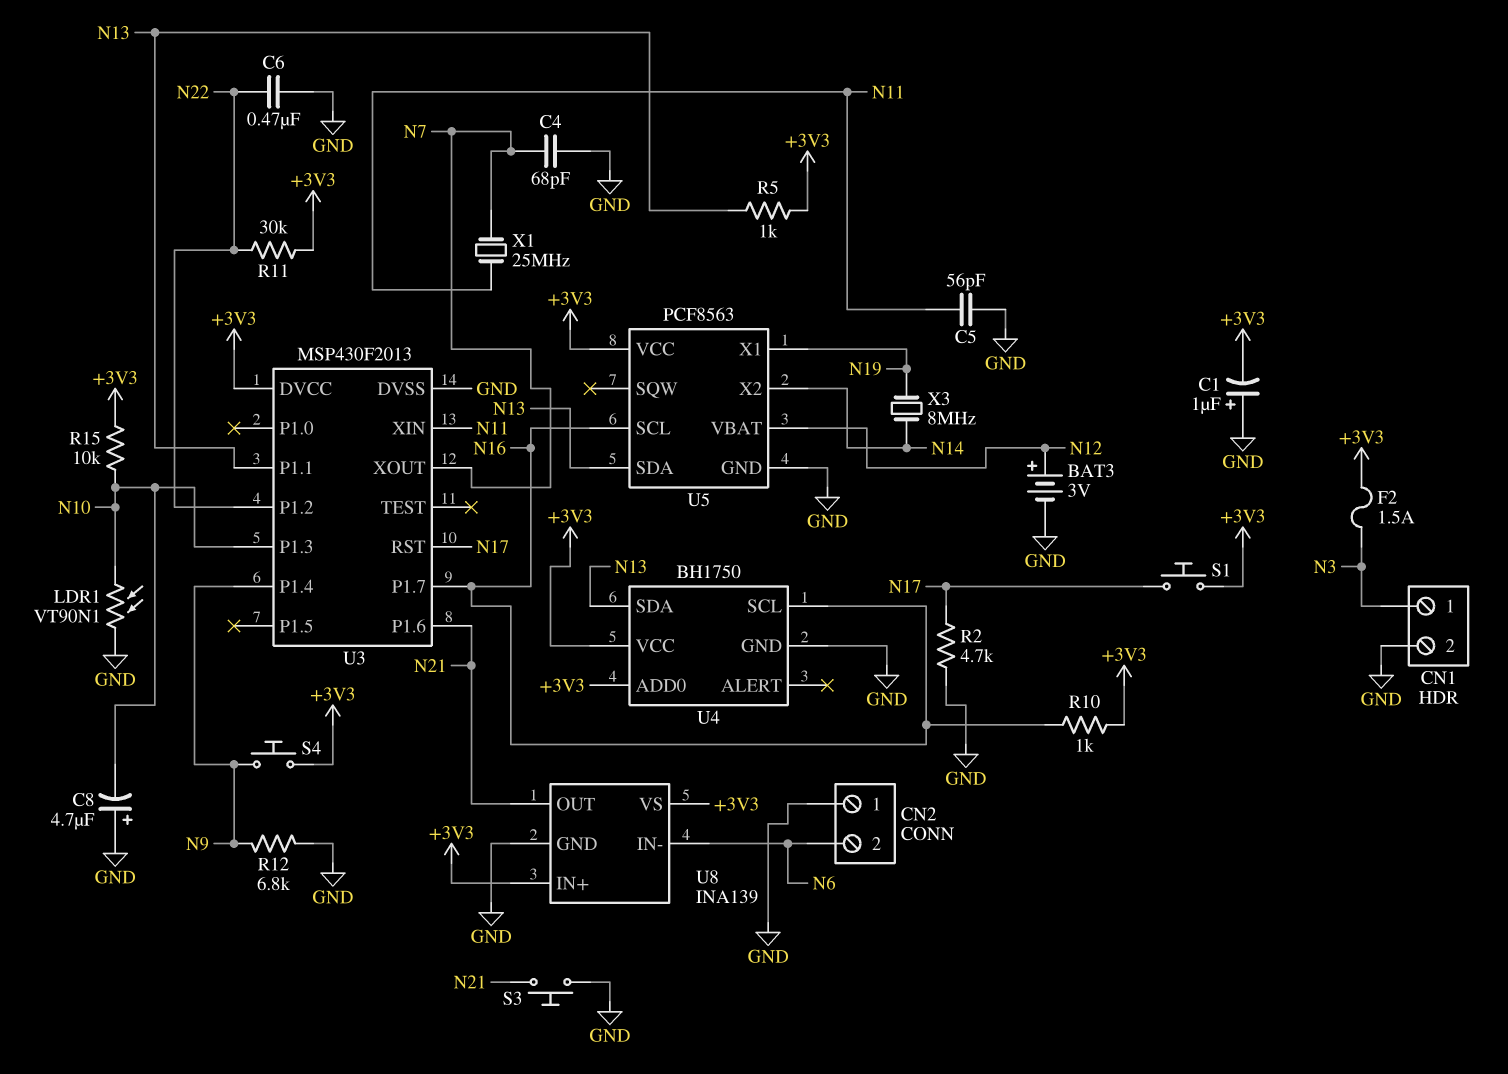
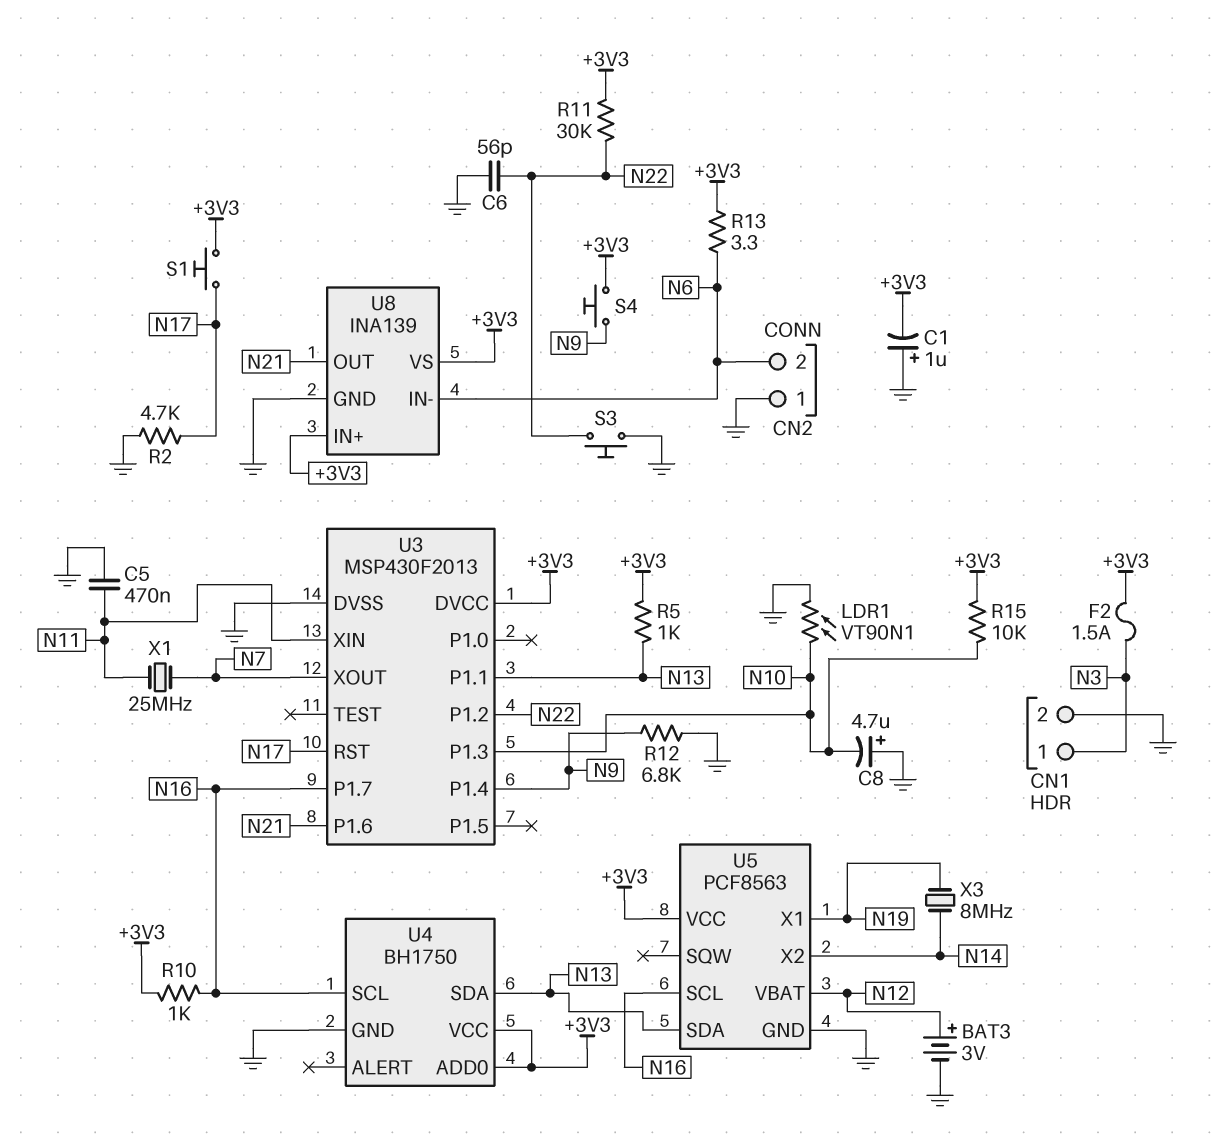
C4: 68pF (GND, N7) -> none
C5: 56pF (GND, N11) -> 470nF (GND, N11)
C6: 470nF (GND, N22) -> 56pF (GND, N22)
R13: none -> 3.3 (+3V3, N6)
S3: button (GND, N21) -> button (GND, N22)

